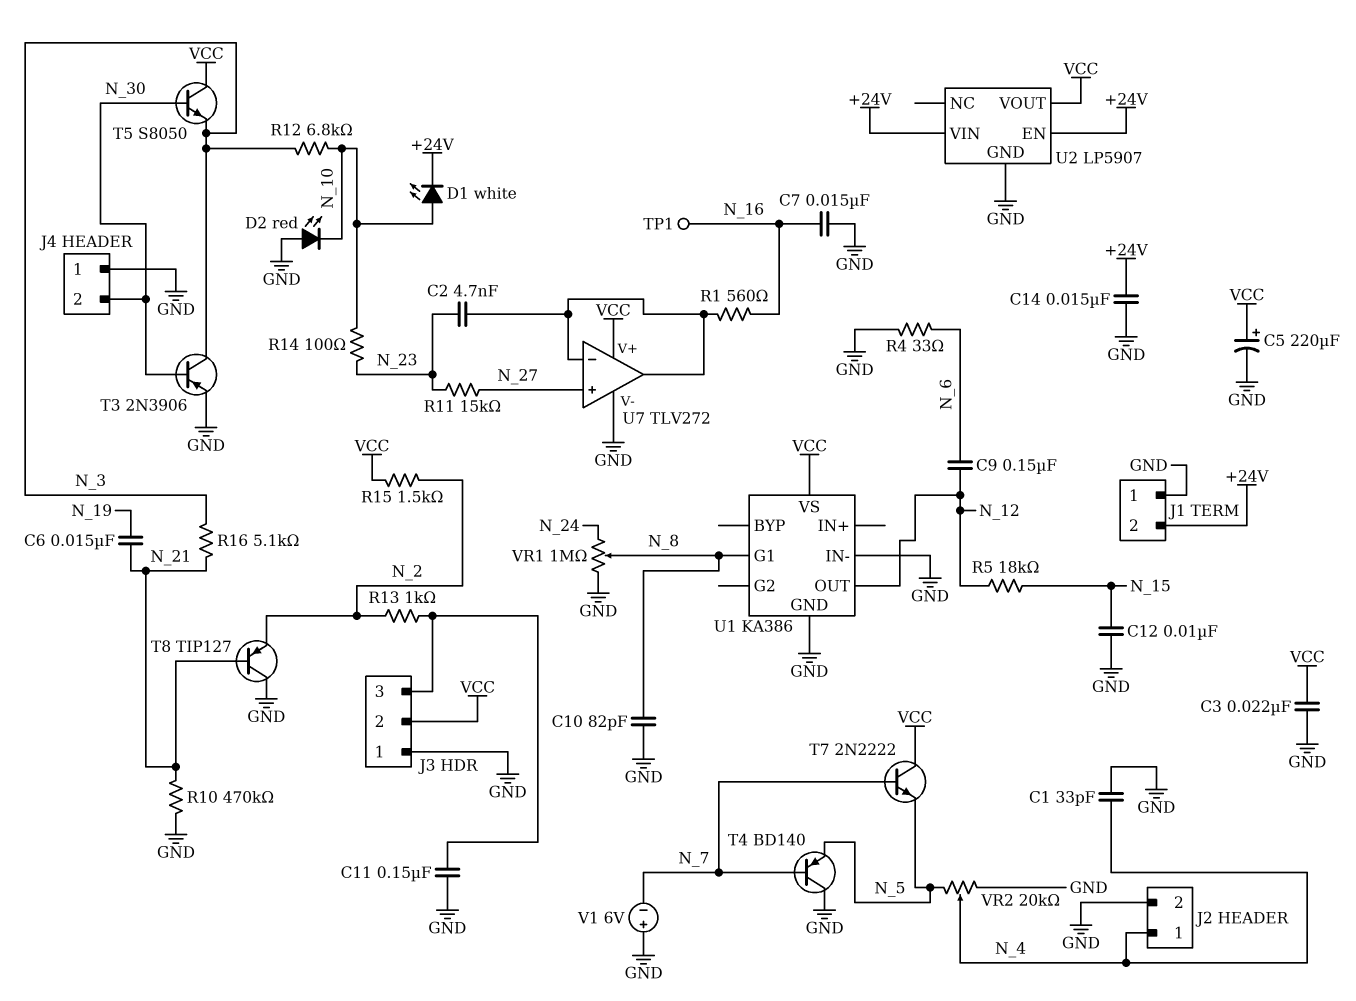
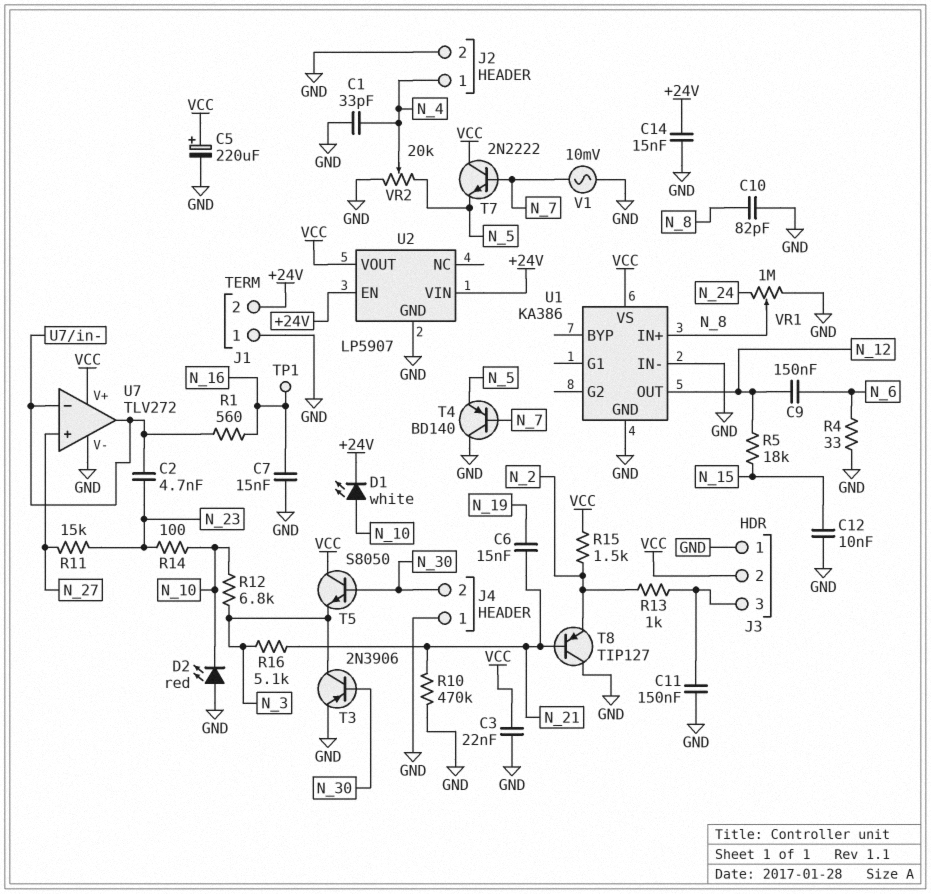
U1 pin G1: N_8 -> none
U1 pin IN+: none -> N_8
V1: 6V (plus GND, minus N_7) -> AC 10mV (GND, N_7)

